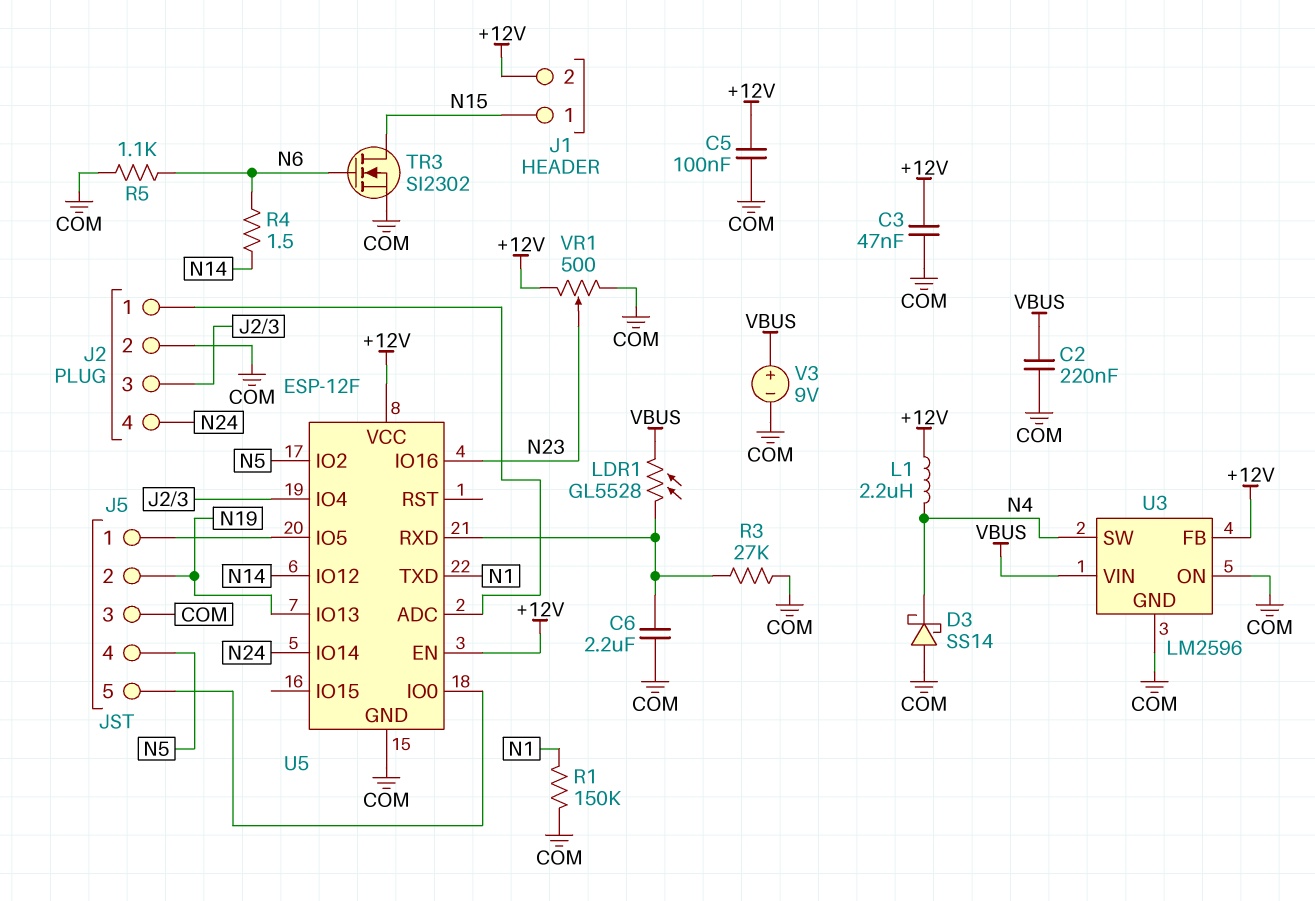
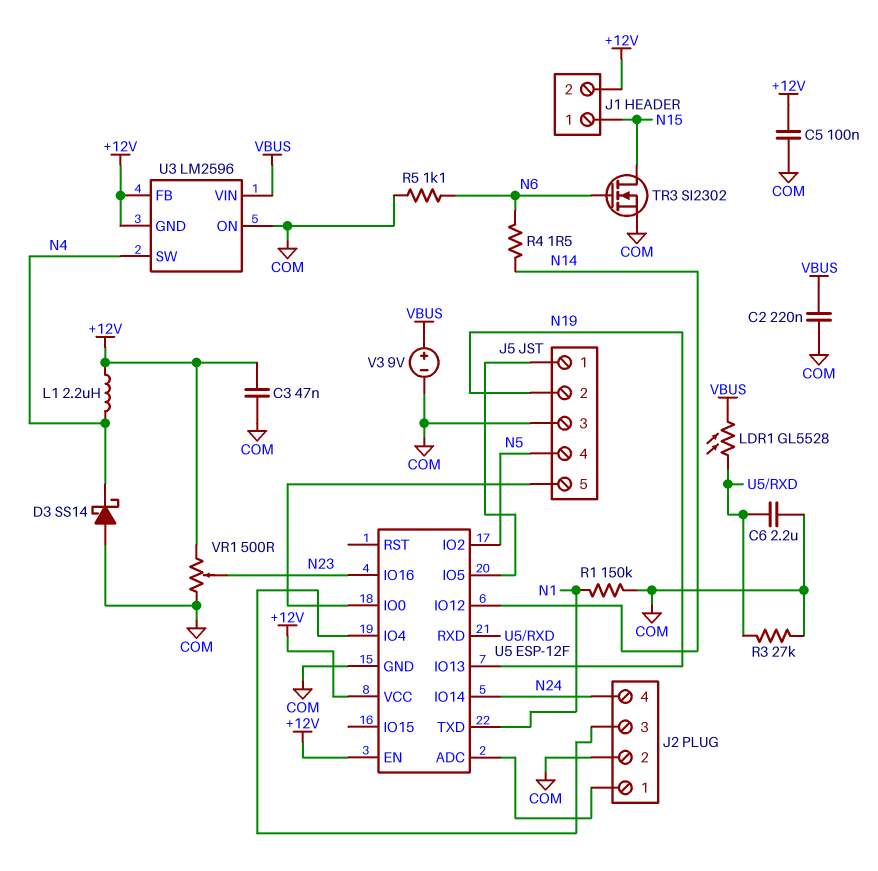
U3 pin GND: COM -> +12V

